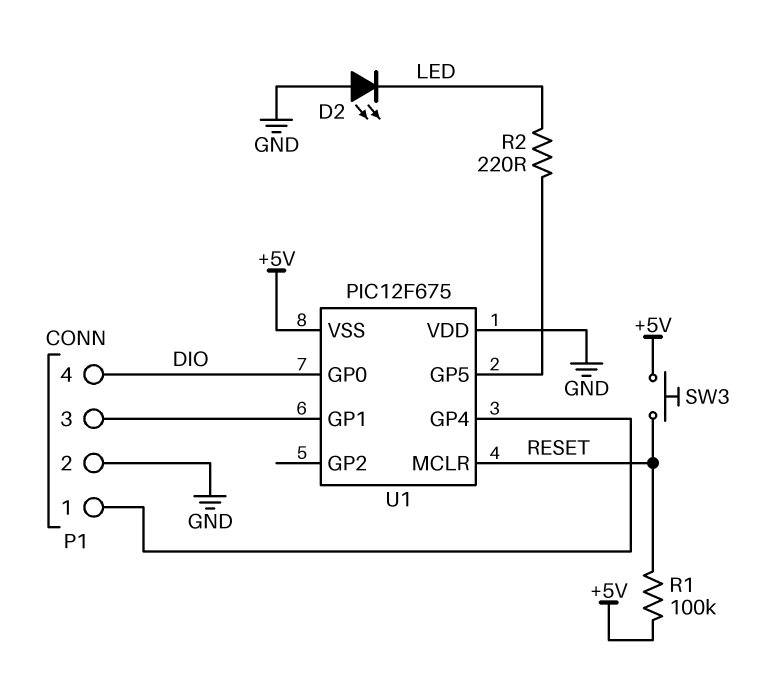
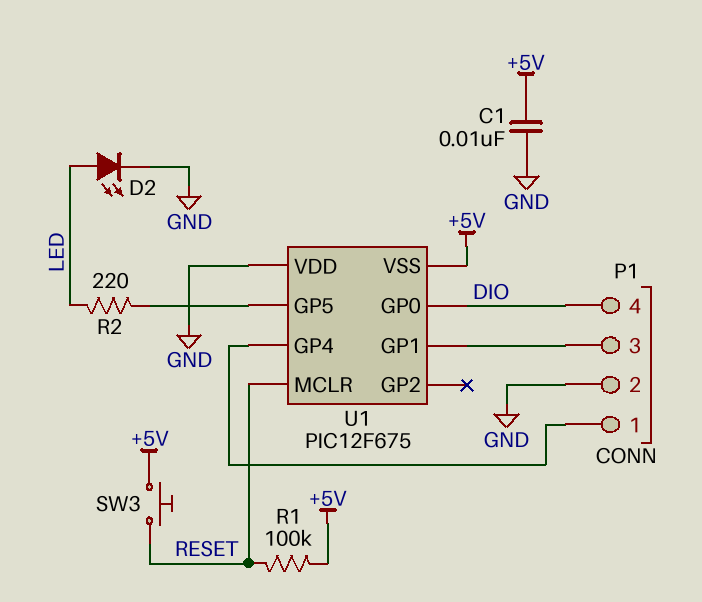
C1: none -> 10nF (+5V, GND)
D2: LED (A GND, K LED) -> LED (A LED, K GND)

